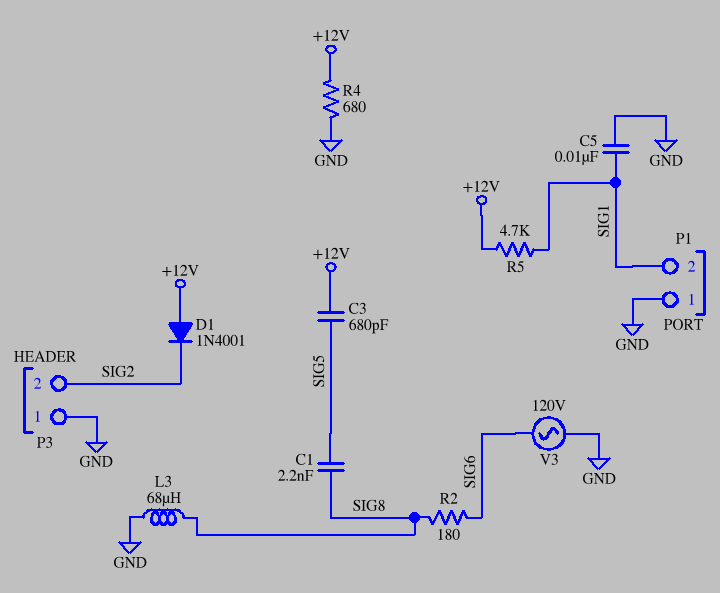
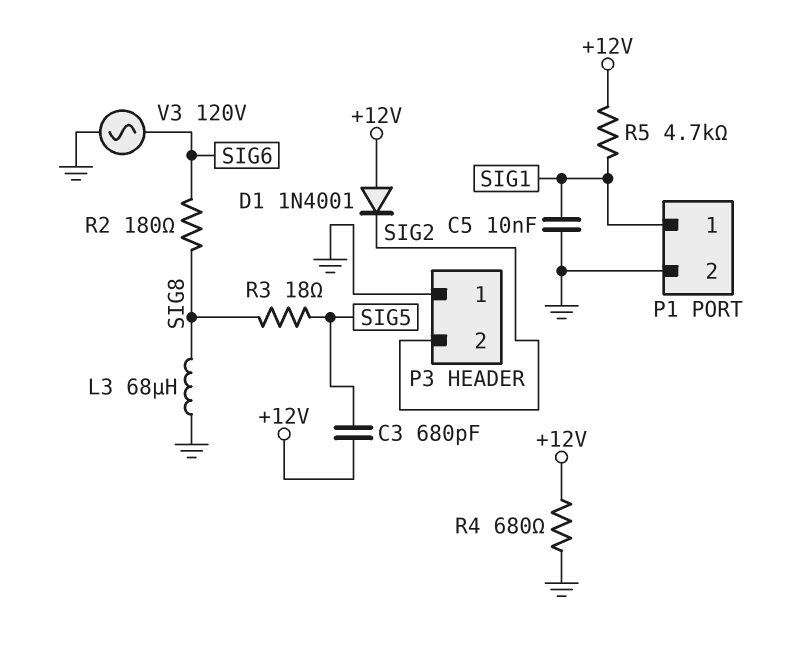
C1: 2.2nF (SIG5, SIG8) -> none
P1 pin 1: GND -> SIG1
P1 pin 2: SIG1 -> GND
R3: none -> 18 (SIG5, SIG8)

